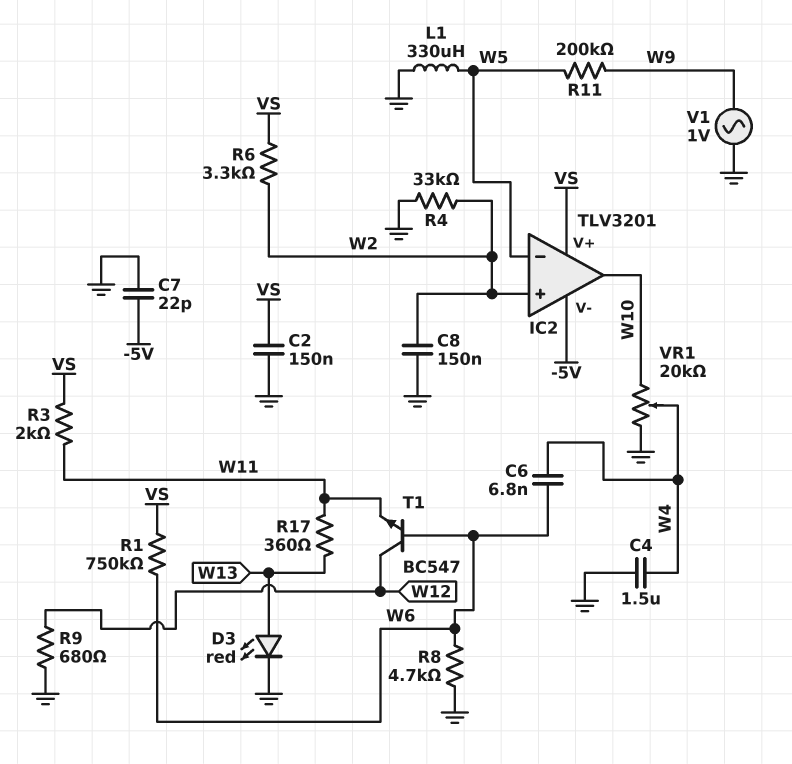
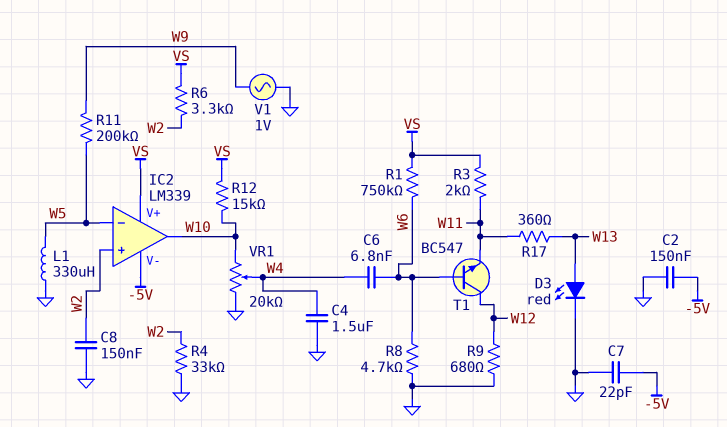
C2: 150nF (GND, VS) -> 150nF (-5V, GND)
IC2: TLV3201 -> LM339
R12: none -> 15k (VS, W10)

